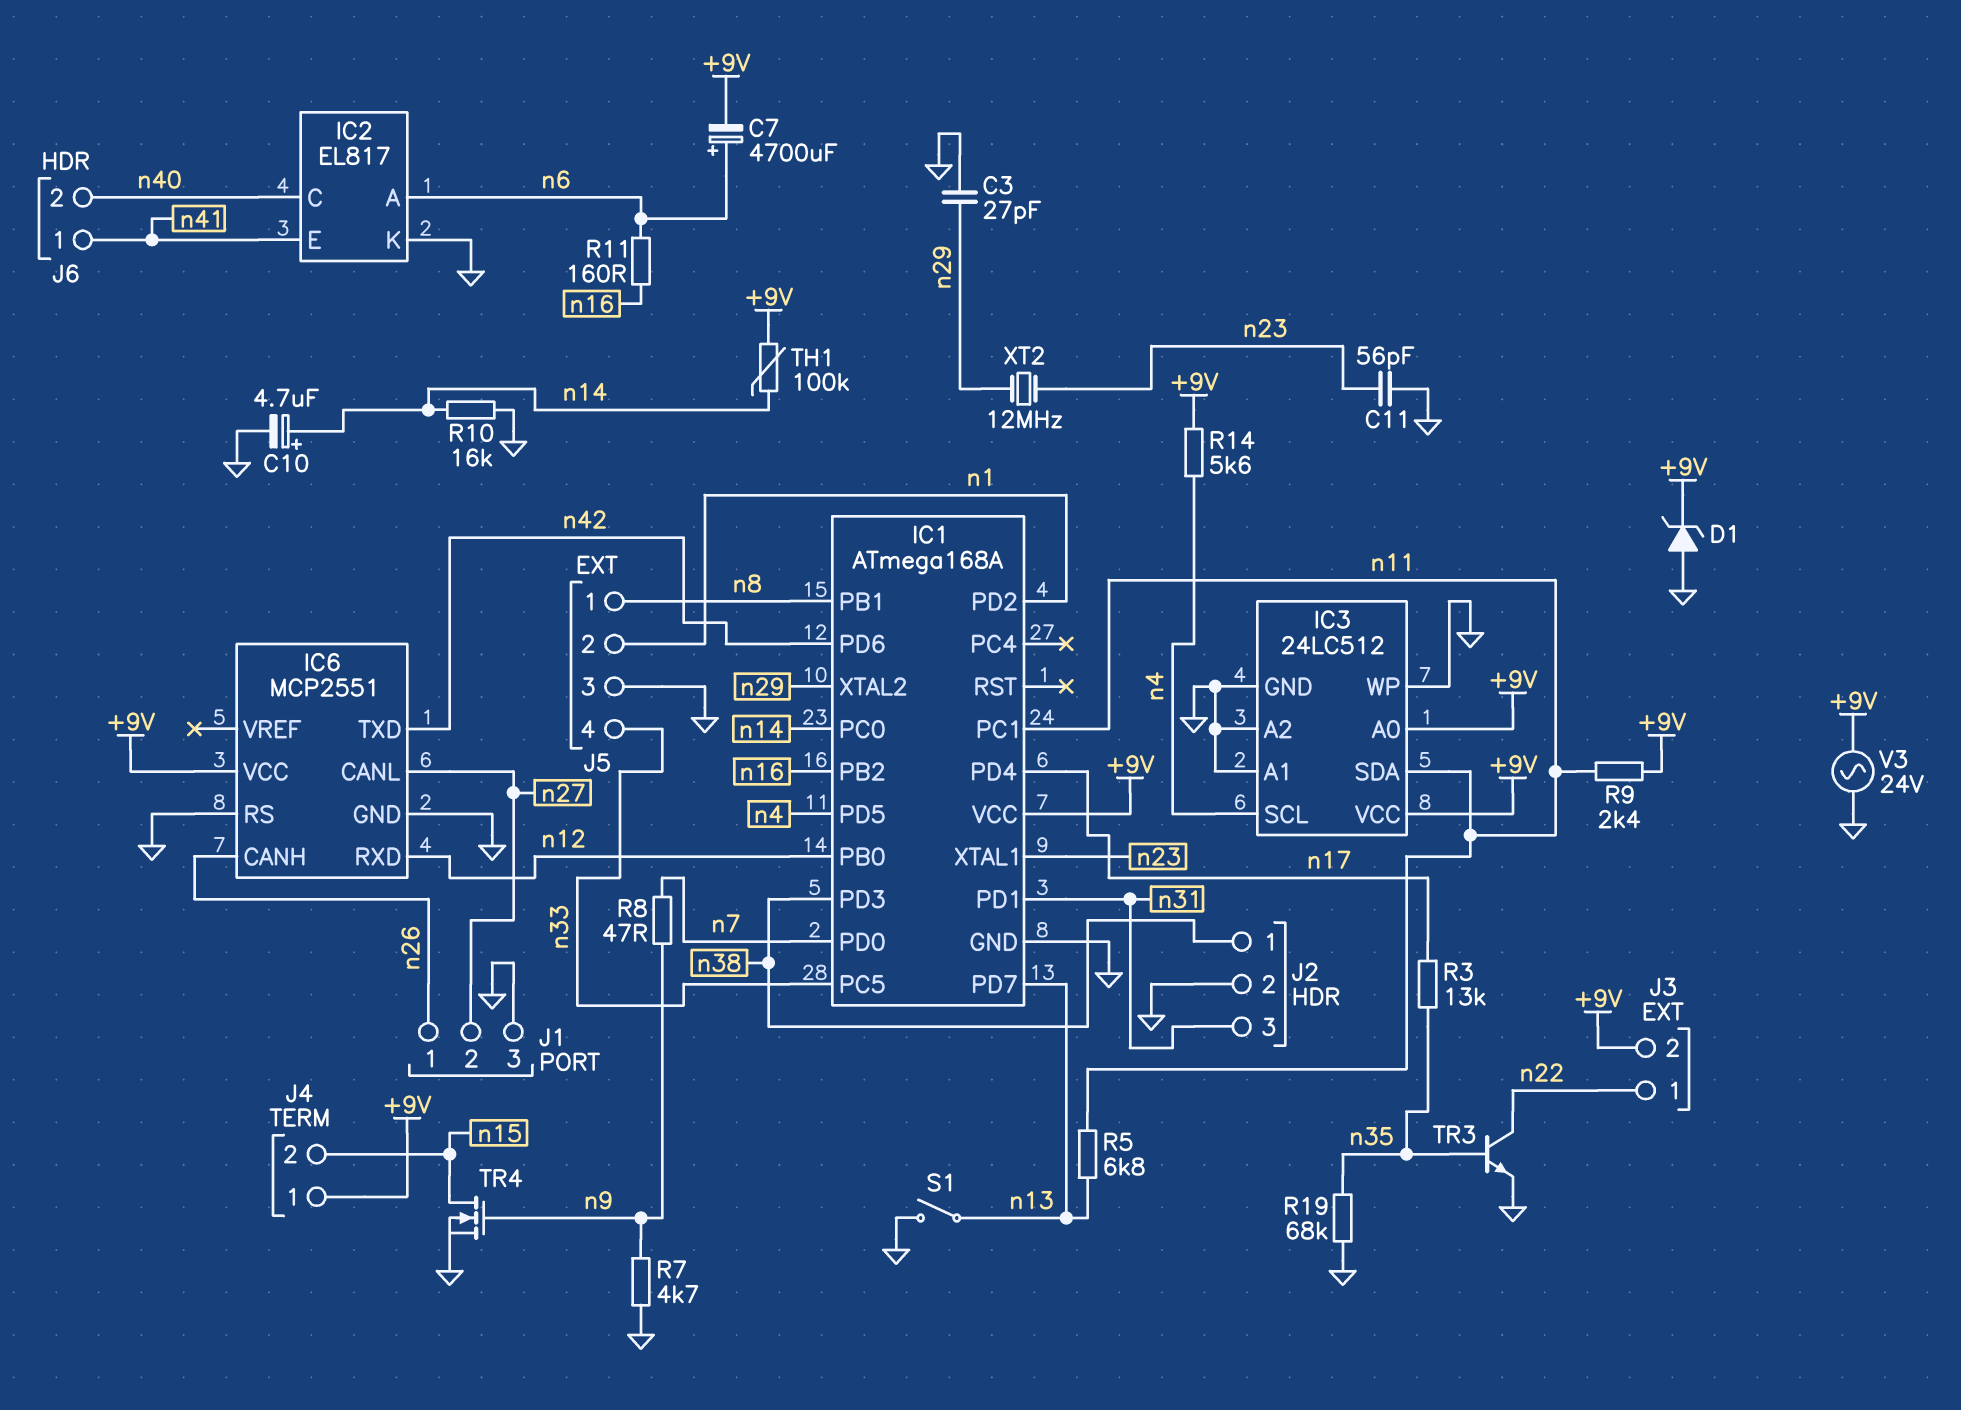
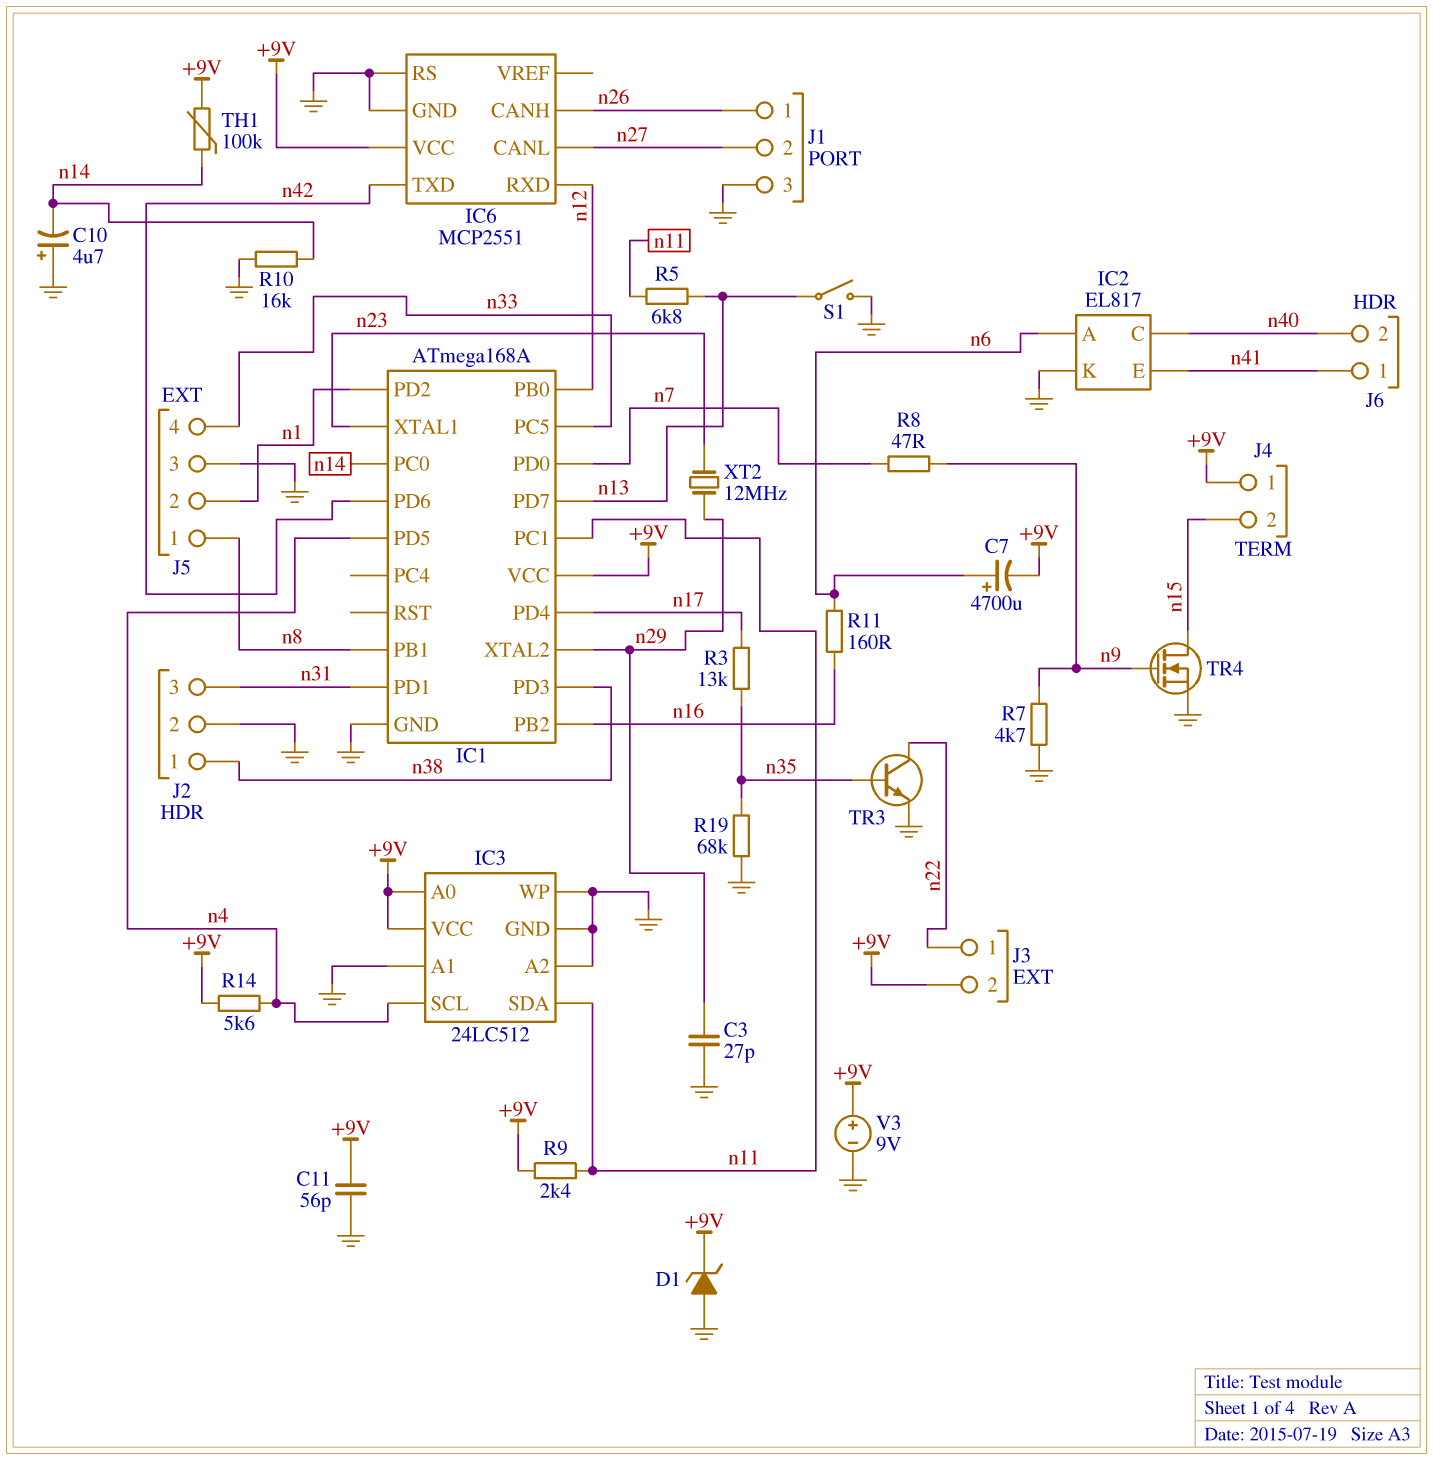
C10: 4.7uF (plus n14, minus GND) -> 4.7uF (plus GND, minus n14)
C11: 56pF (GND, n23) -> 56pF (+9V, GND)
V3: AC 24V (+9V, GND) -> 9V (plus +9V, minus GND)

